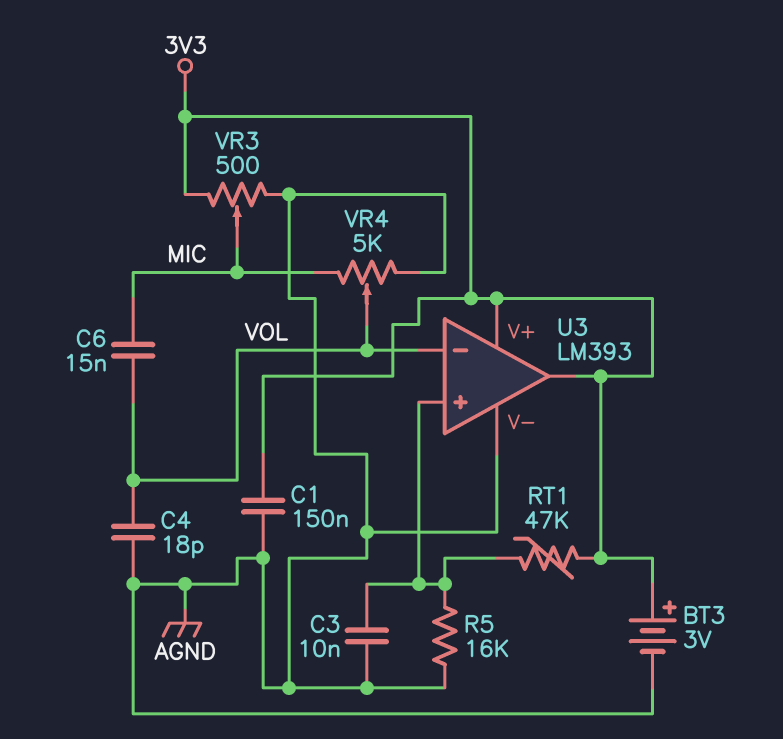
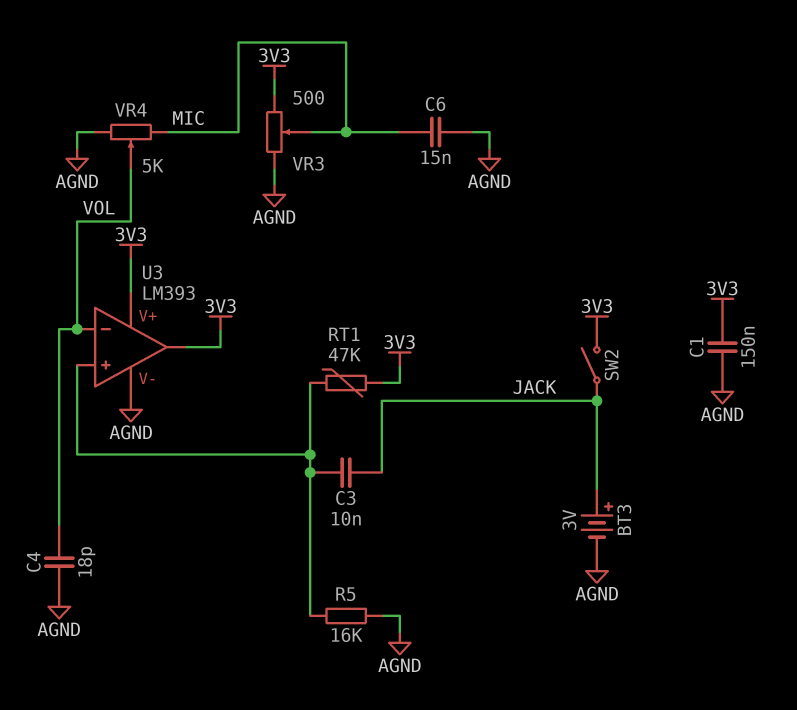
BT3: 3V (plus 3V3, minus AGND) -> 3V (plus JACK, minus AGND)
C3: 10nF (AGND, U3/in+) -> 10nF (JACK, U3/in+)
C6: 15nF (MIC, VOL) -> 15nF (AGND, MIC)
SW2: none -> switch (3V3, JACK)

